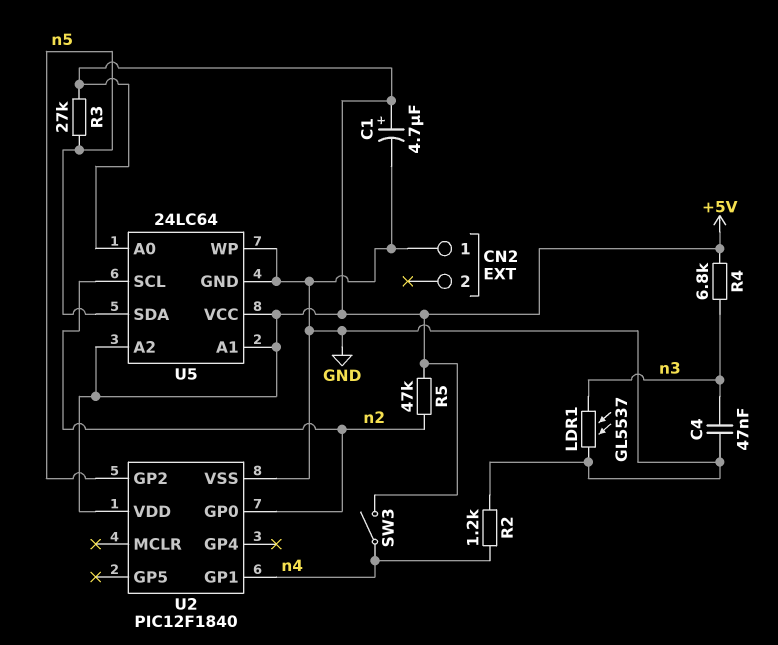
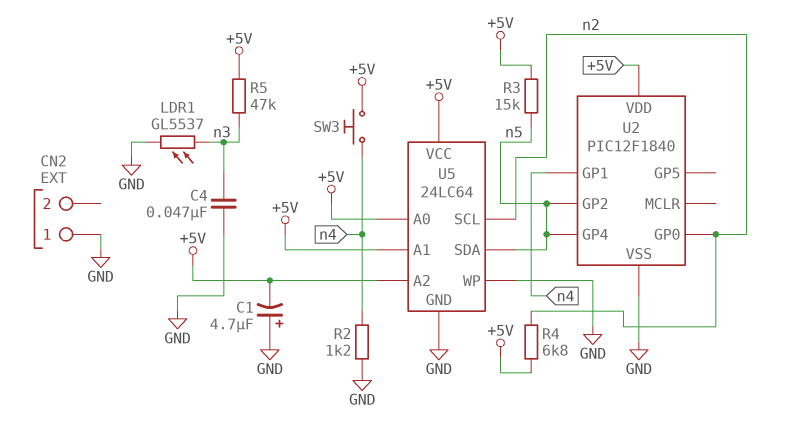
C1: 4.7uF (plus +5V, minus GND) -> 4.7uF (plus GND, minus +5V)
R3: 27k (+5V, n5) -> 15k (+5V, n5)
R4: 6.8k (+5V, n3) -> 6.8k (+5V, n2)
R5: 47k (+5V, n2) -> 47k (+5V, n3)
SW3: switch (+5V, n4) -> button (+5V, n4)
U2 pin GP4: none -> n5

